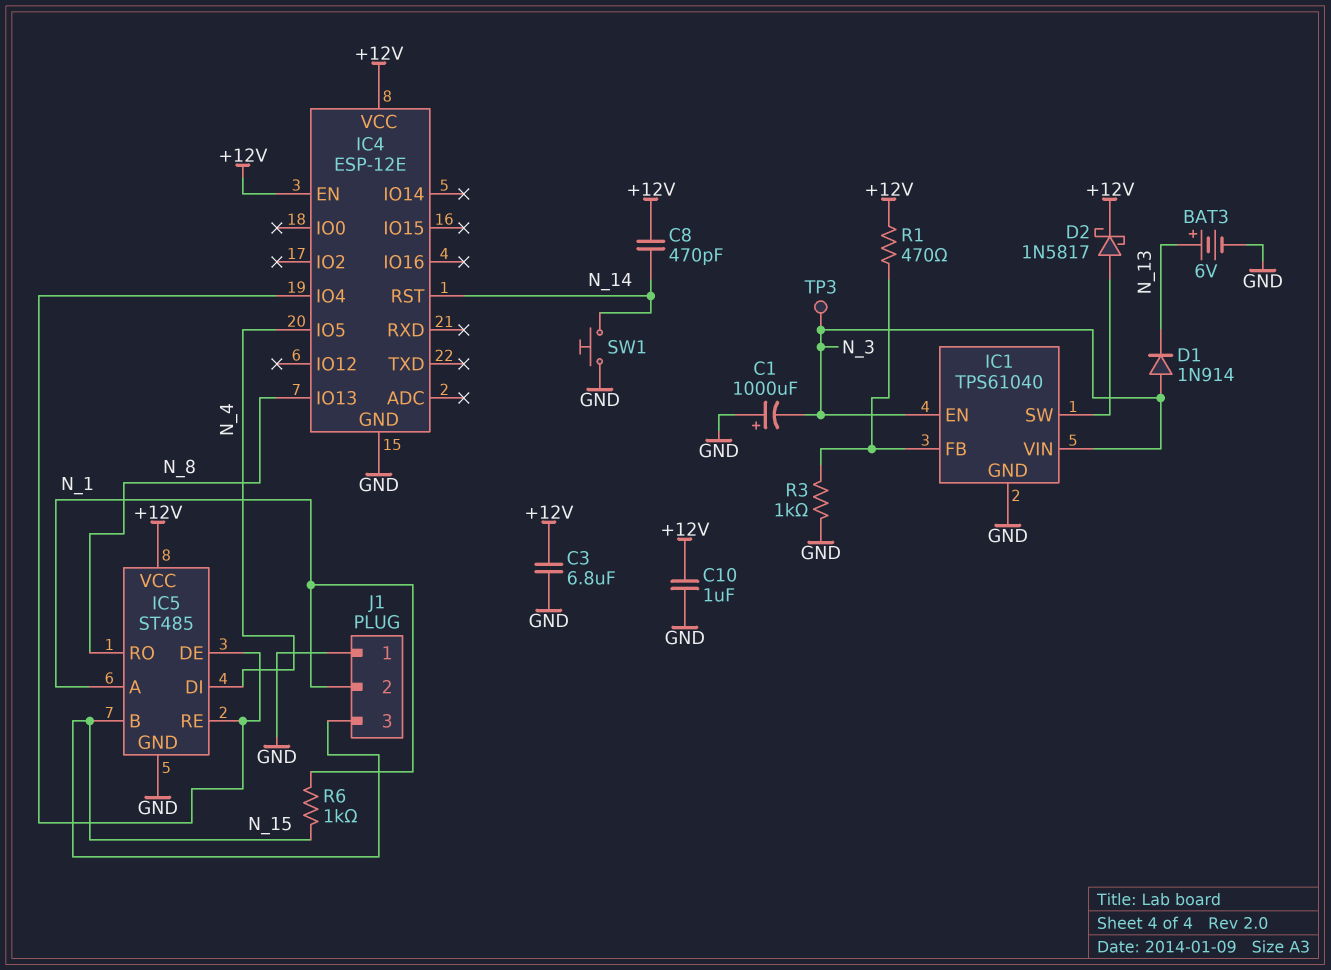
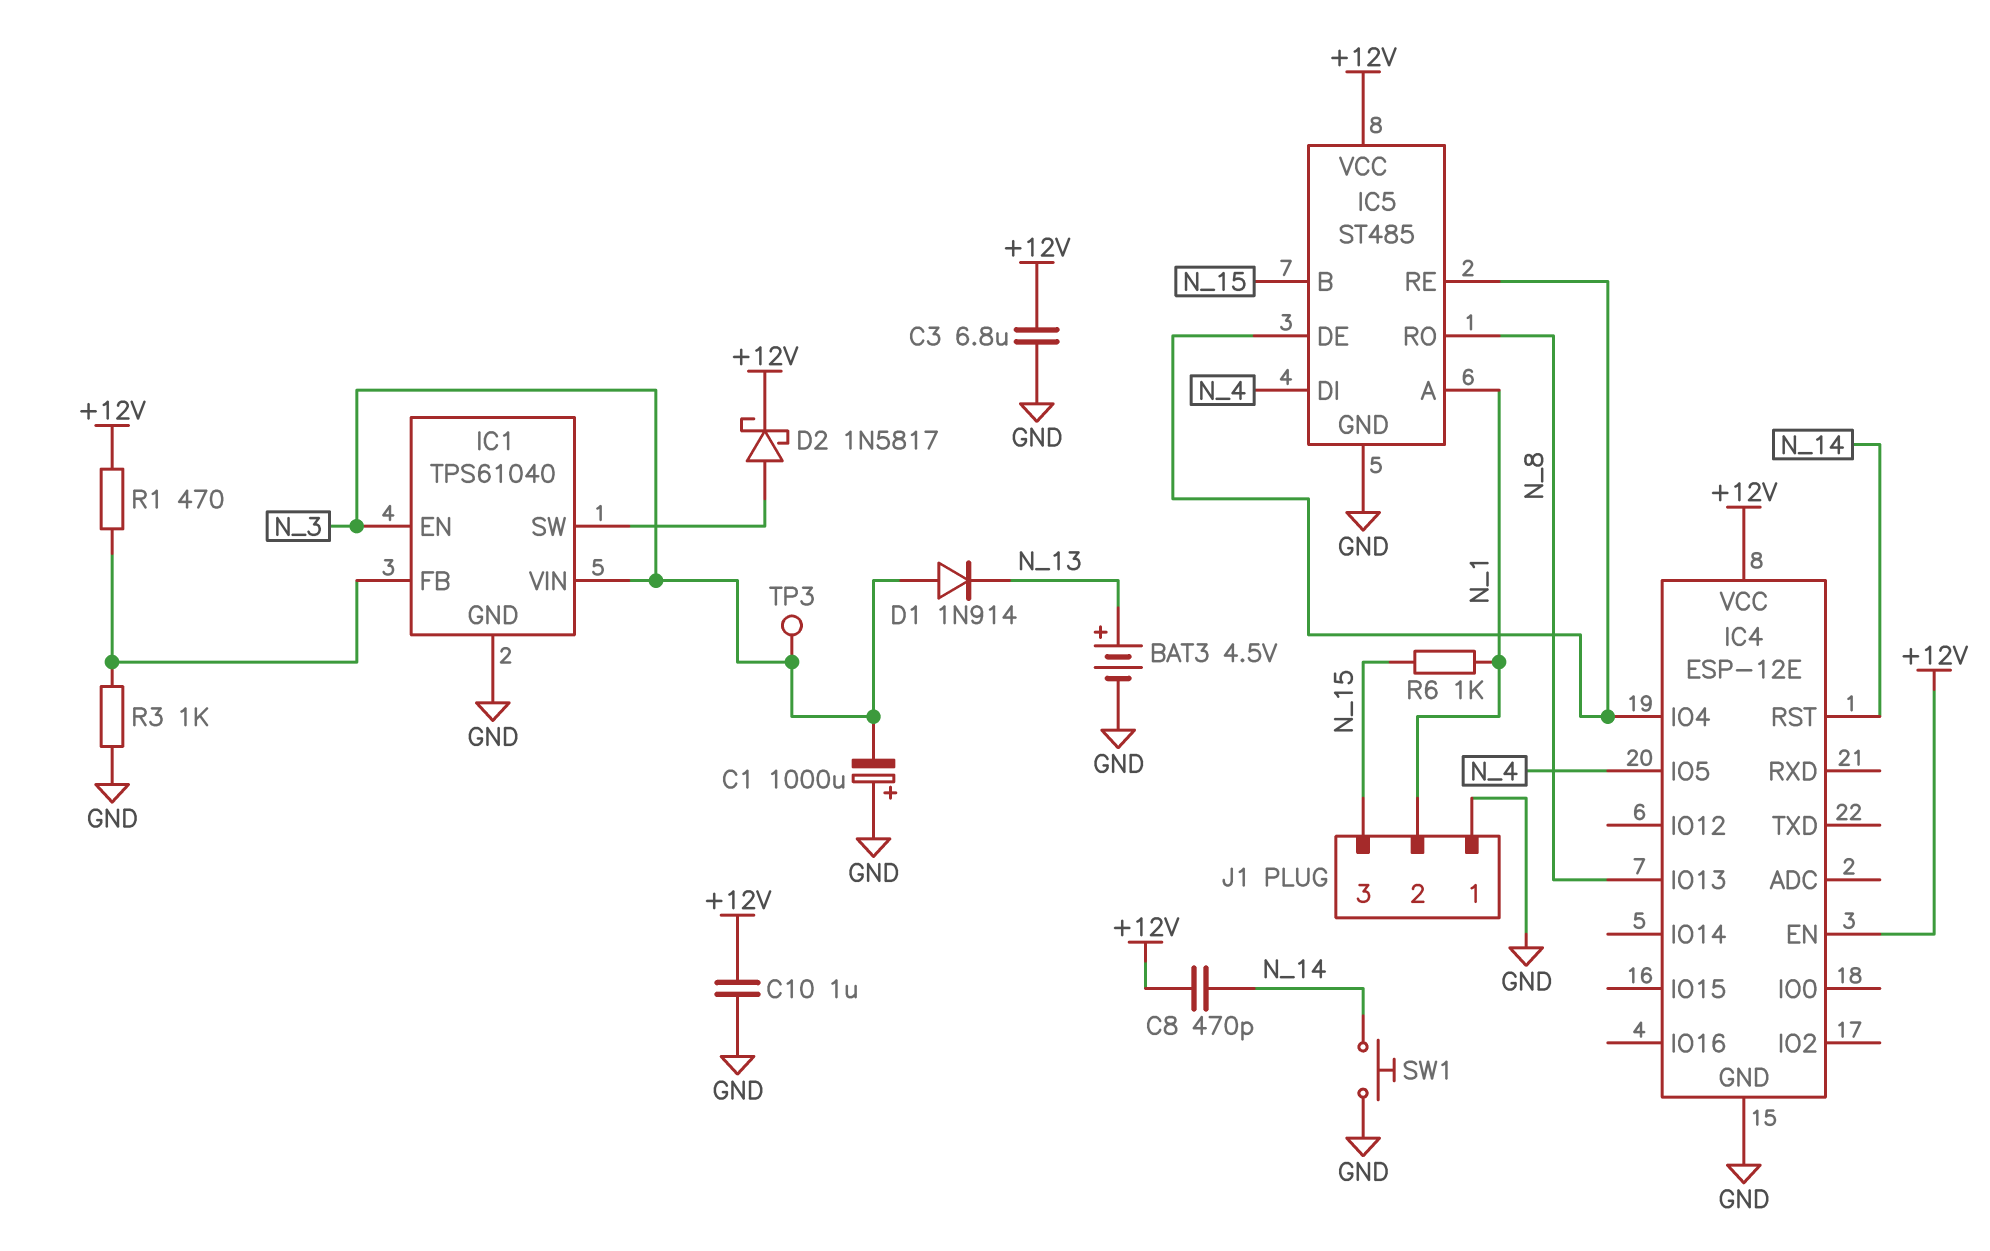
BAT3: 6V (plus N_13, minus GND) -> 4.5V (plus N_13, minus GND)

